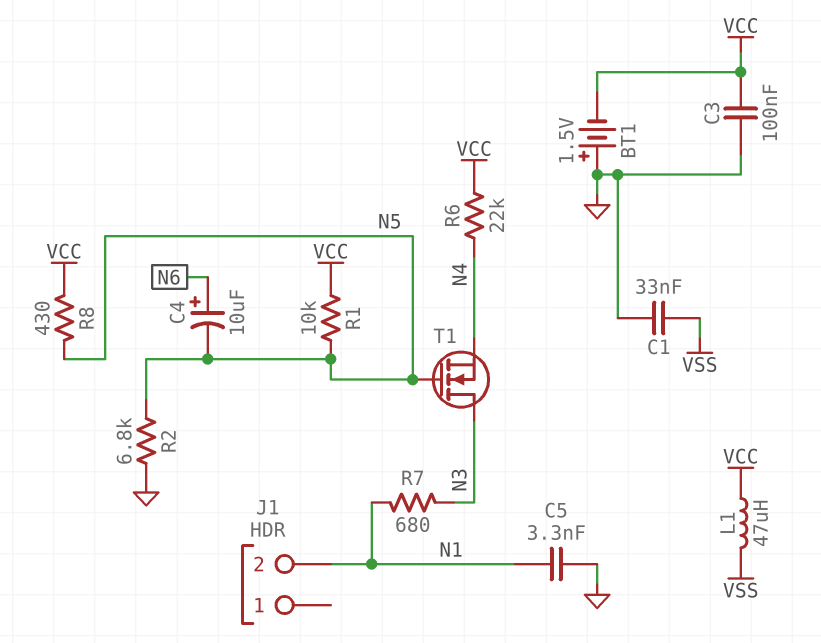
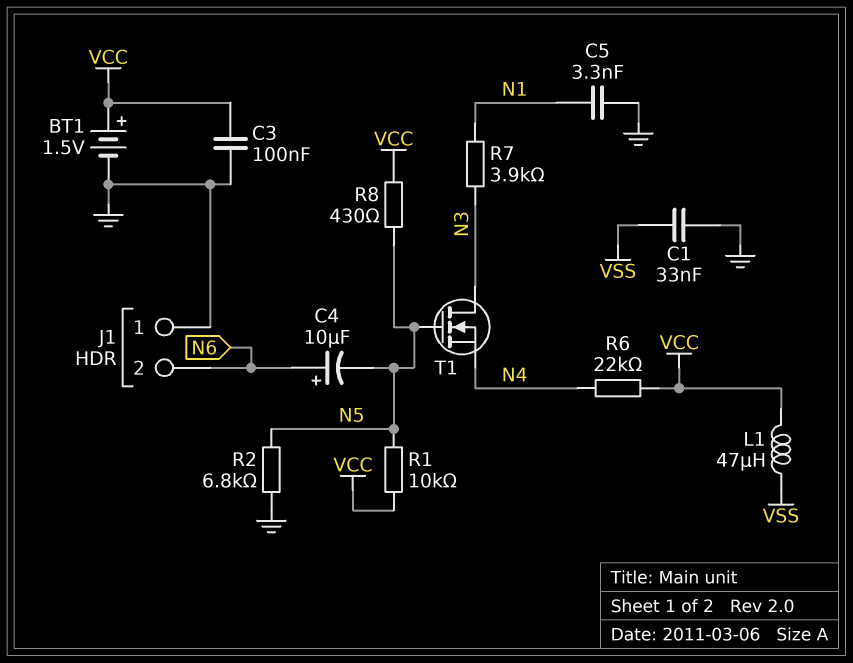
BT1: 1.5V (plus GND, minus VCC) -> 1.5V (plus VCC, minus GND)
J1 pin 1: none -> GND
J1 pin 2: N1 -> N6
R7: 680 (N1, N3) -> 3.9k (N1, N3)

